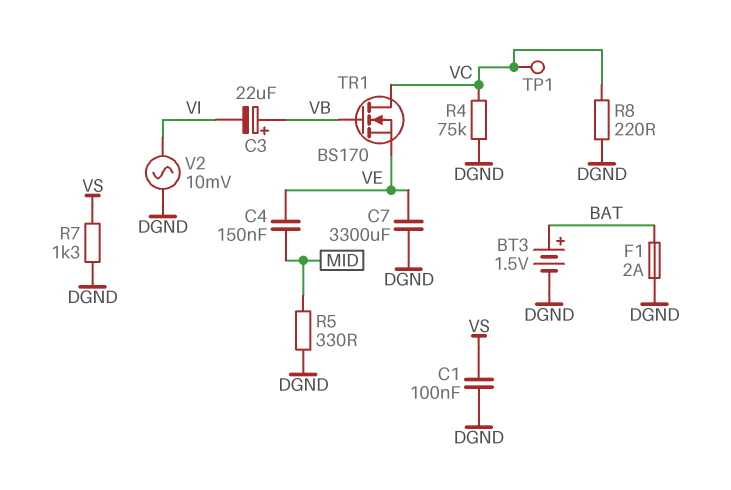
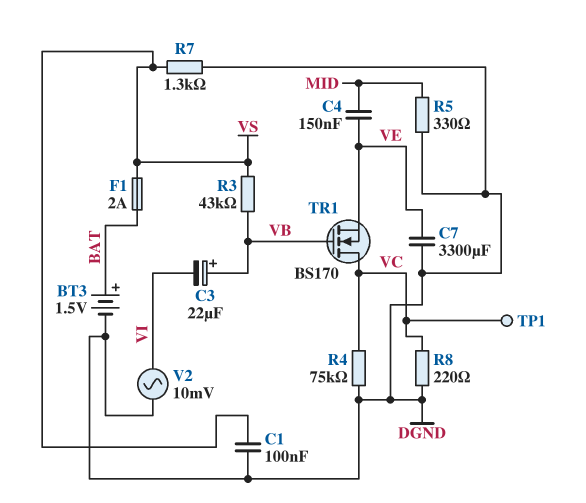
F1: 2A (BAT, DGND) -> 2A (BAT, VS)
R3: none -> 43k (VB, VS)

